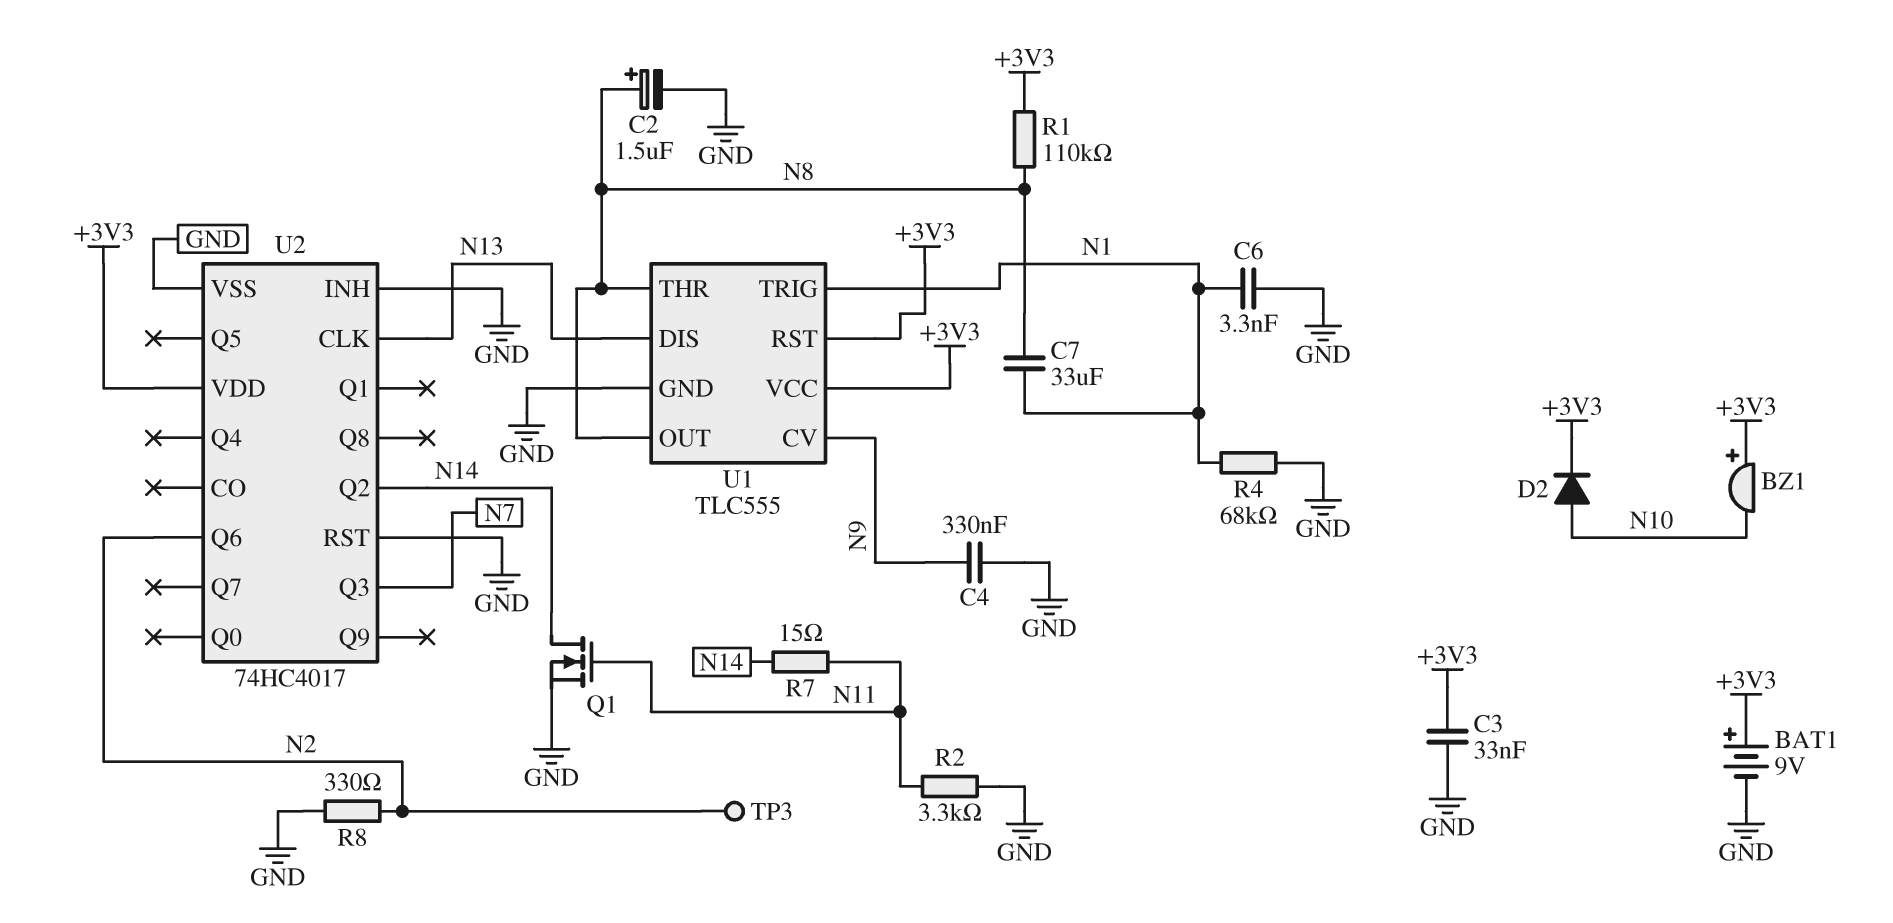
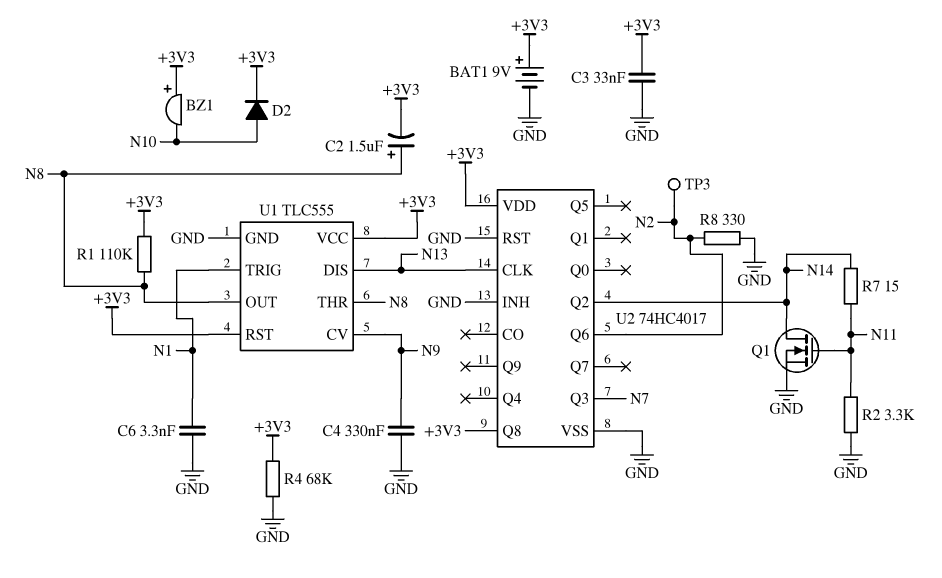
C2: 1.5uF (plus N8, minus GND) -> 1.5uF (plus N8, minus +3V3)
C7: 33uF (N1, N8) -> none
R4: 68k (GND, N1) -> 68k (+3V3, GND)
U2 pin Q8: none -> +3V3

